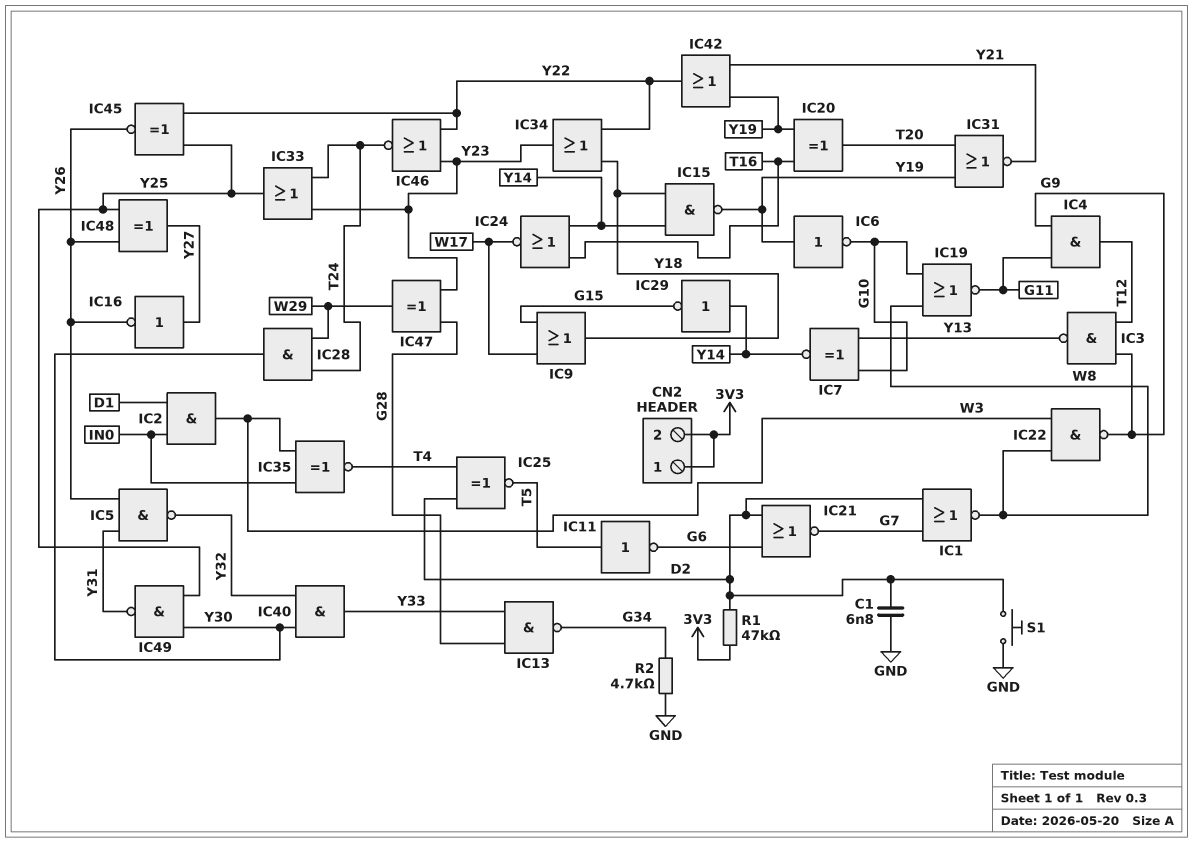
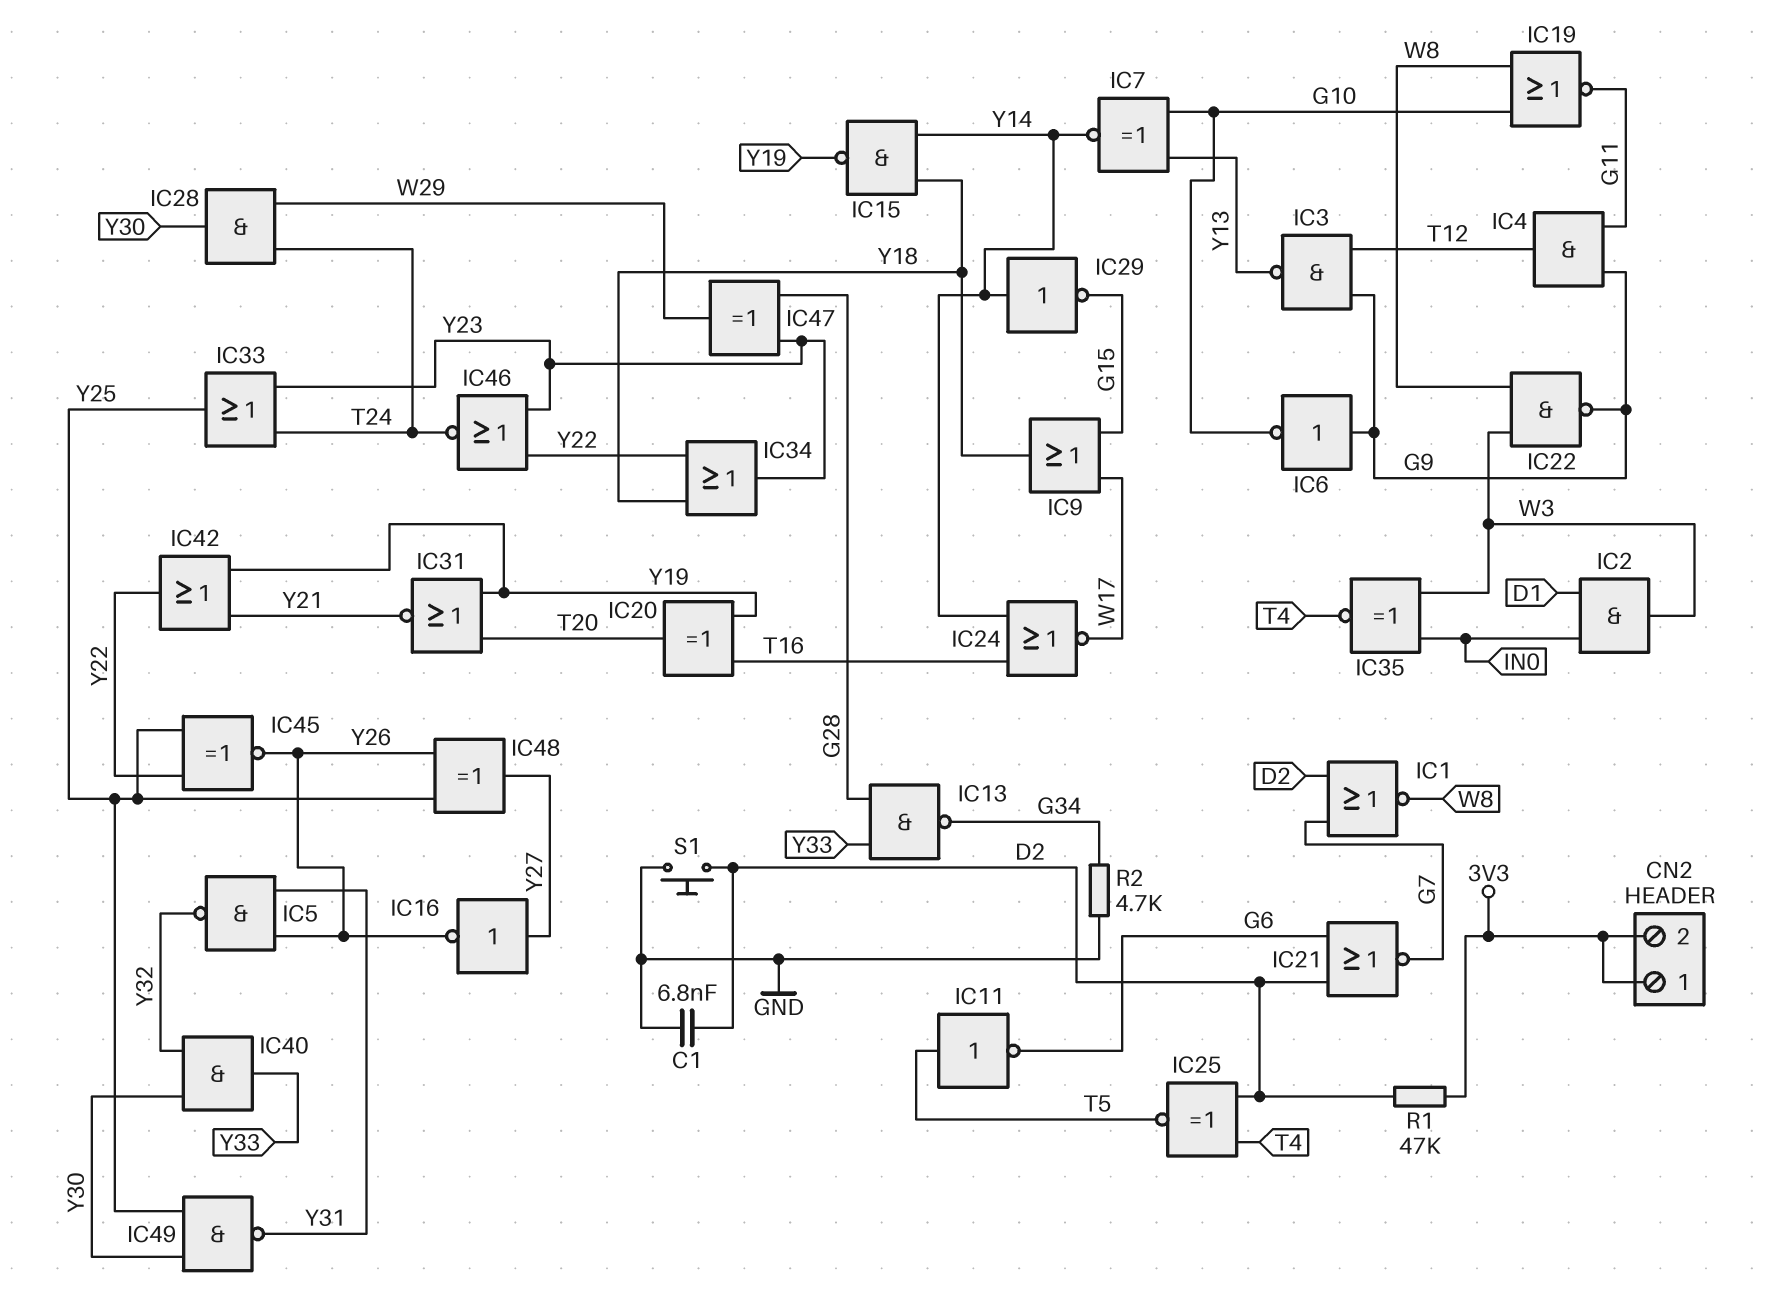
IC6: NOT (in Y19, out G10) -> NOT (in G9, out G10)

